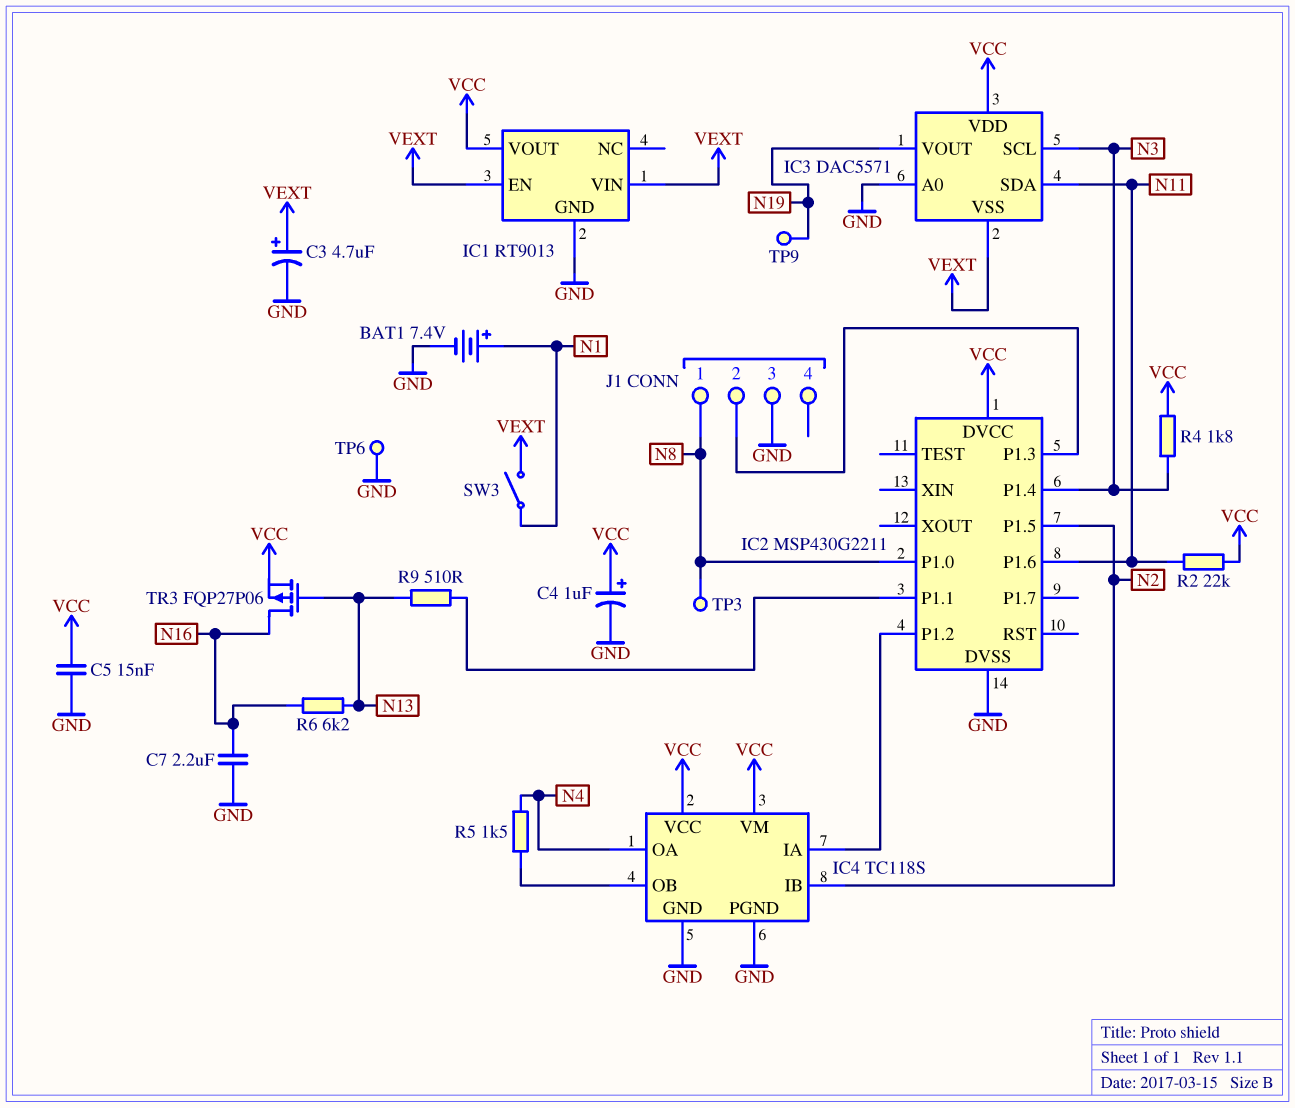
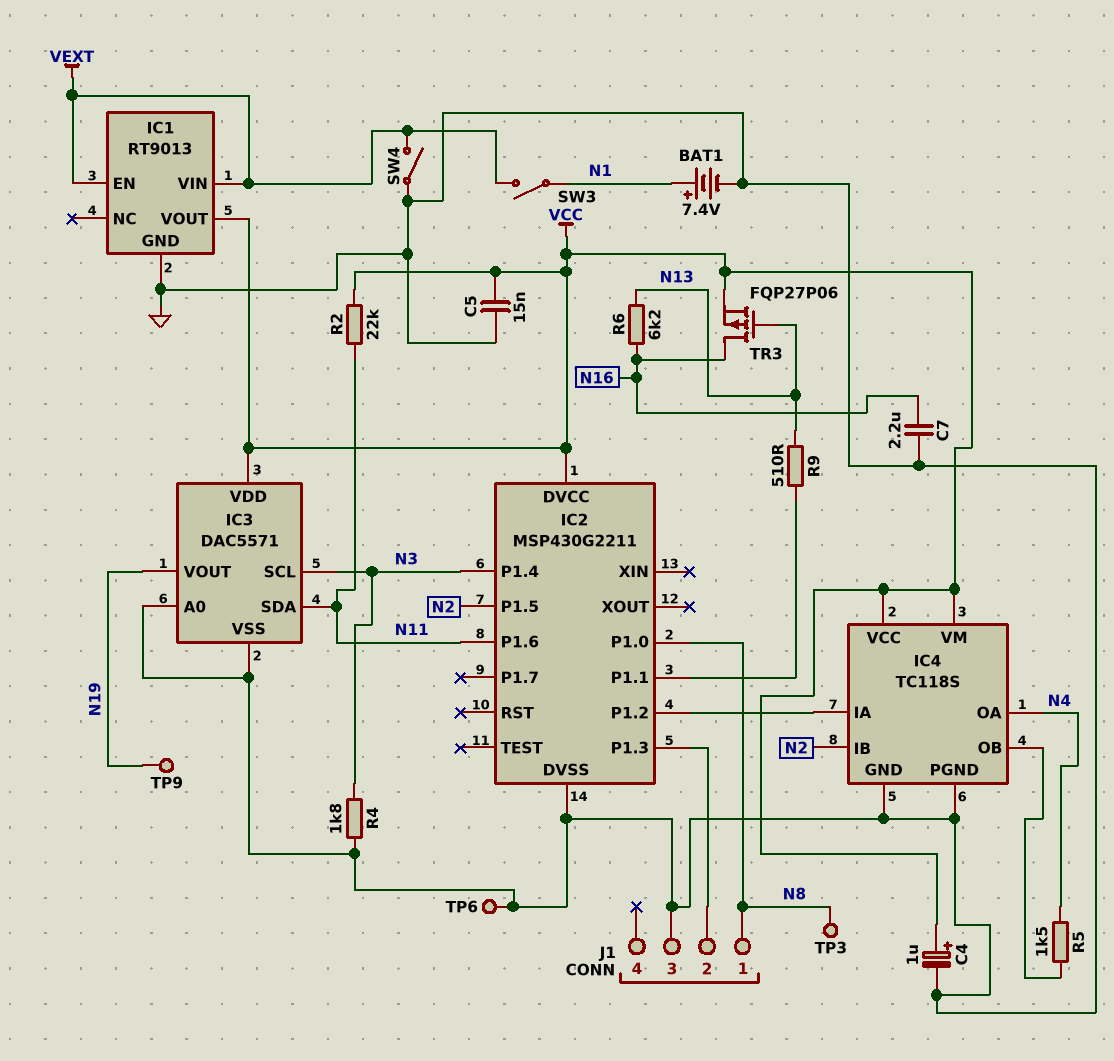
C3: 4.7uF (plus VEXT, minus GND) -> none
IC3 pin VSS: VEXT -> GND
R4: 1.8k (N3, VCC) -> 1.8k (GND, N3)
SW4: none -> switch (GND, VEXT)

